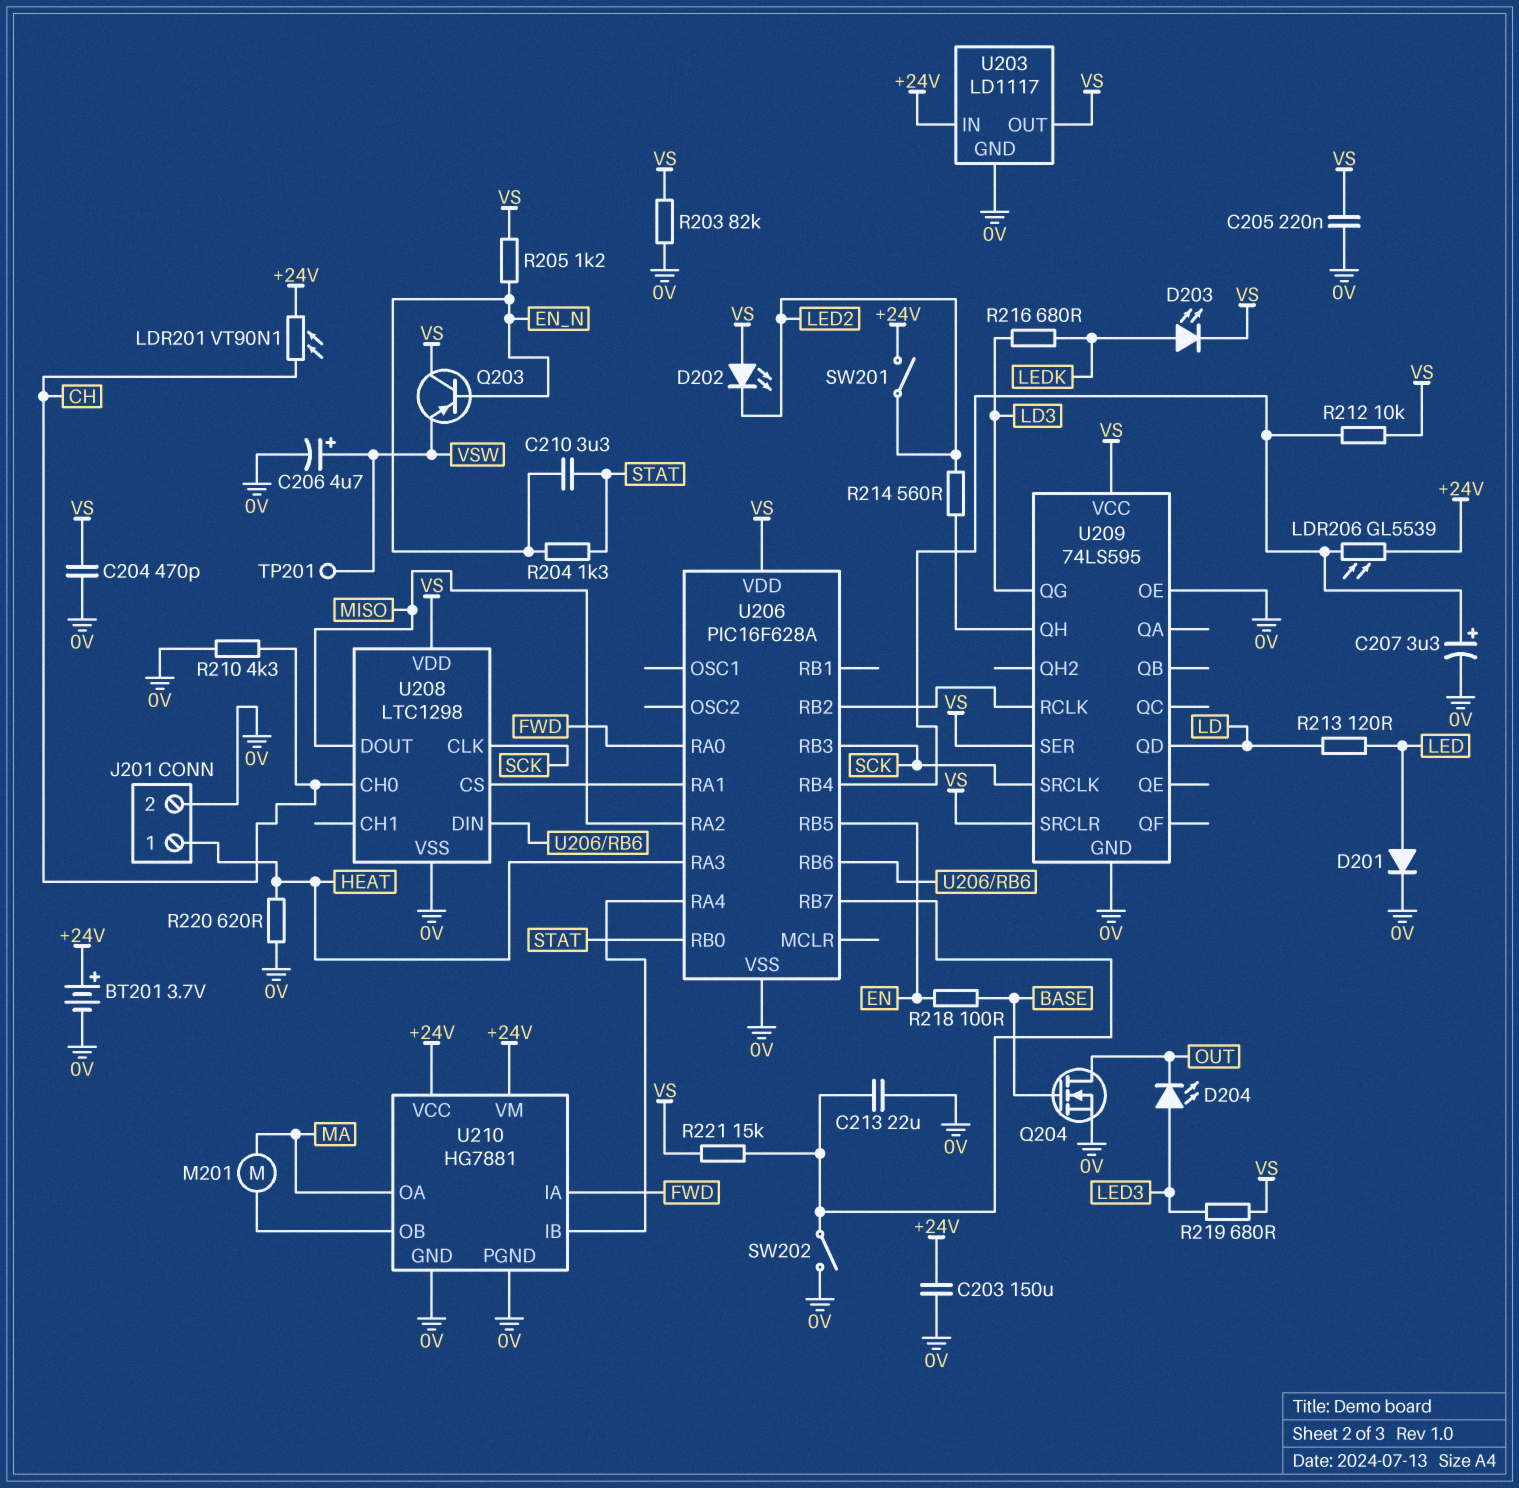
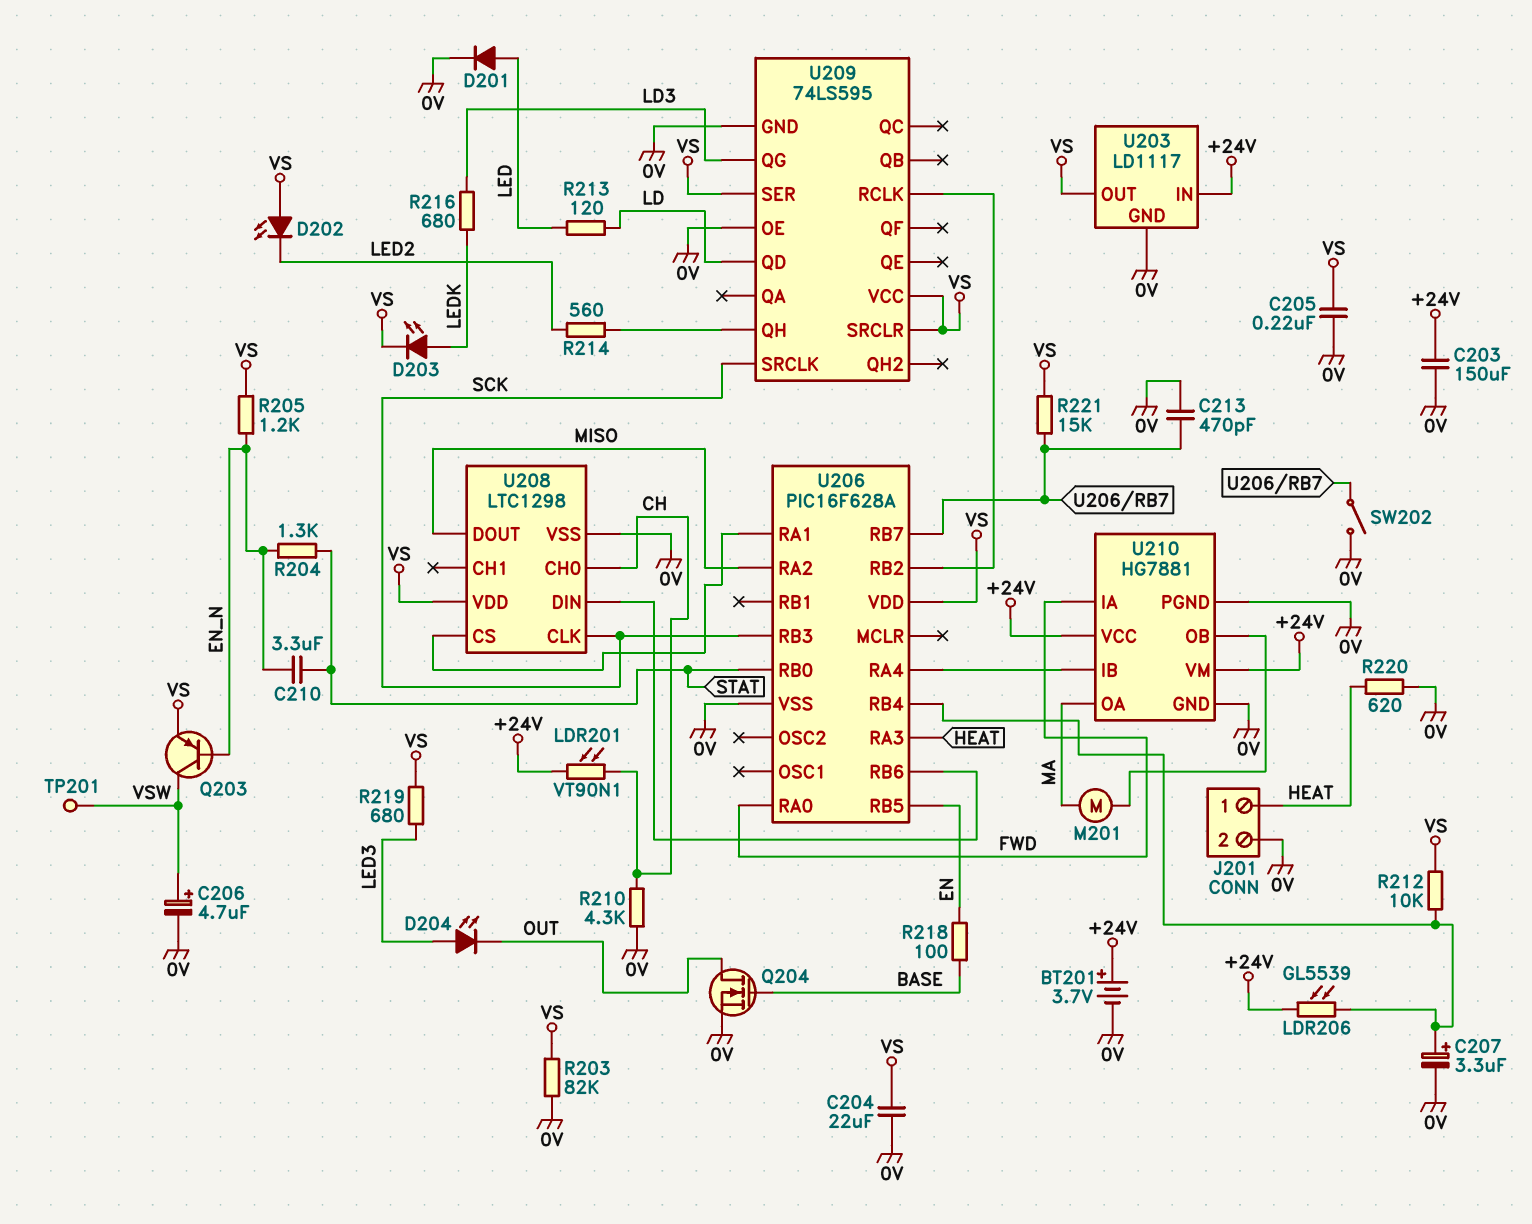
C204: 470pF (0V, VS) -> 22uF (0V, VS)
C213: 22uF (0V, U206/RB7) -> 470pF (0V, U206/RB7)
Q203: PNP (B EN_N, C VS, E VSW) -> PNP (B EN_N, C VSW, E VS)
SW201: switch (+24V, LED2) -> none

